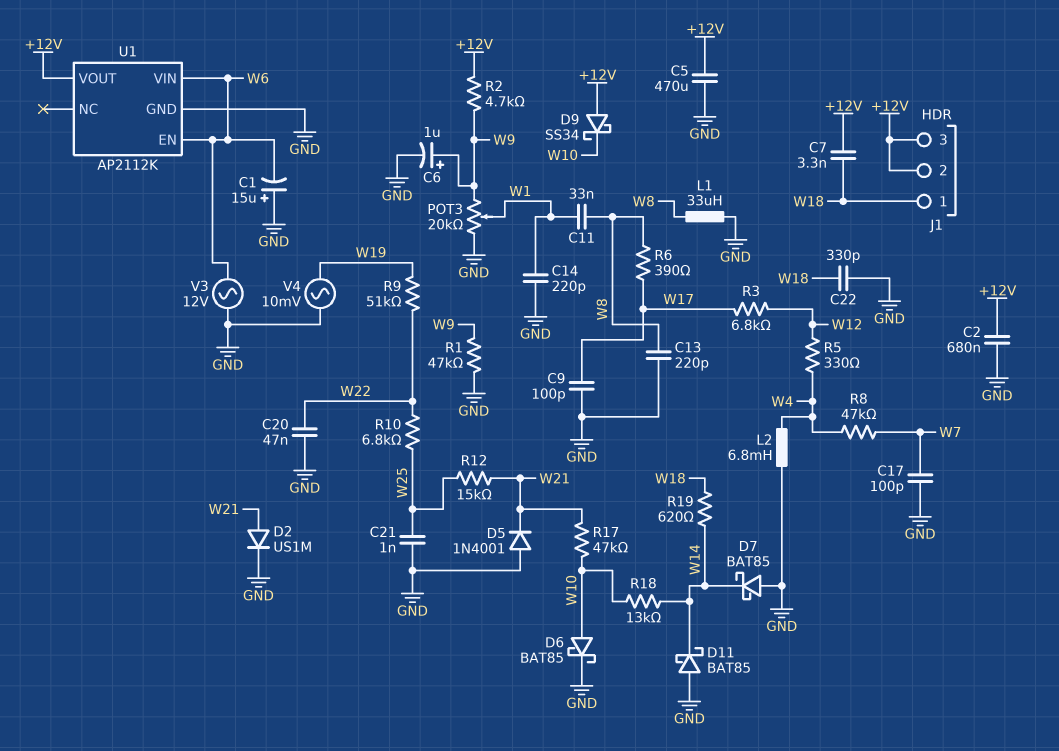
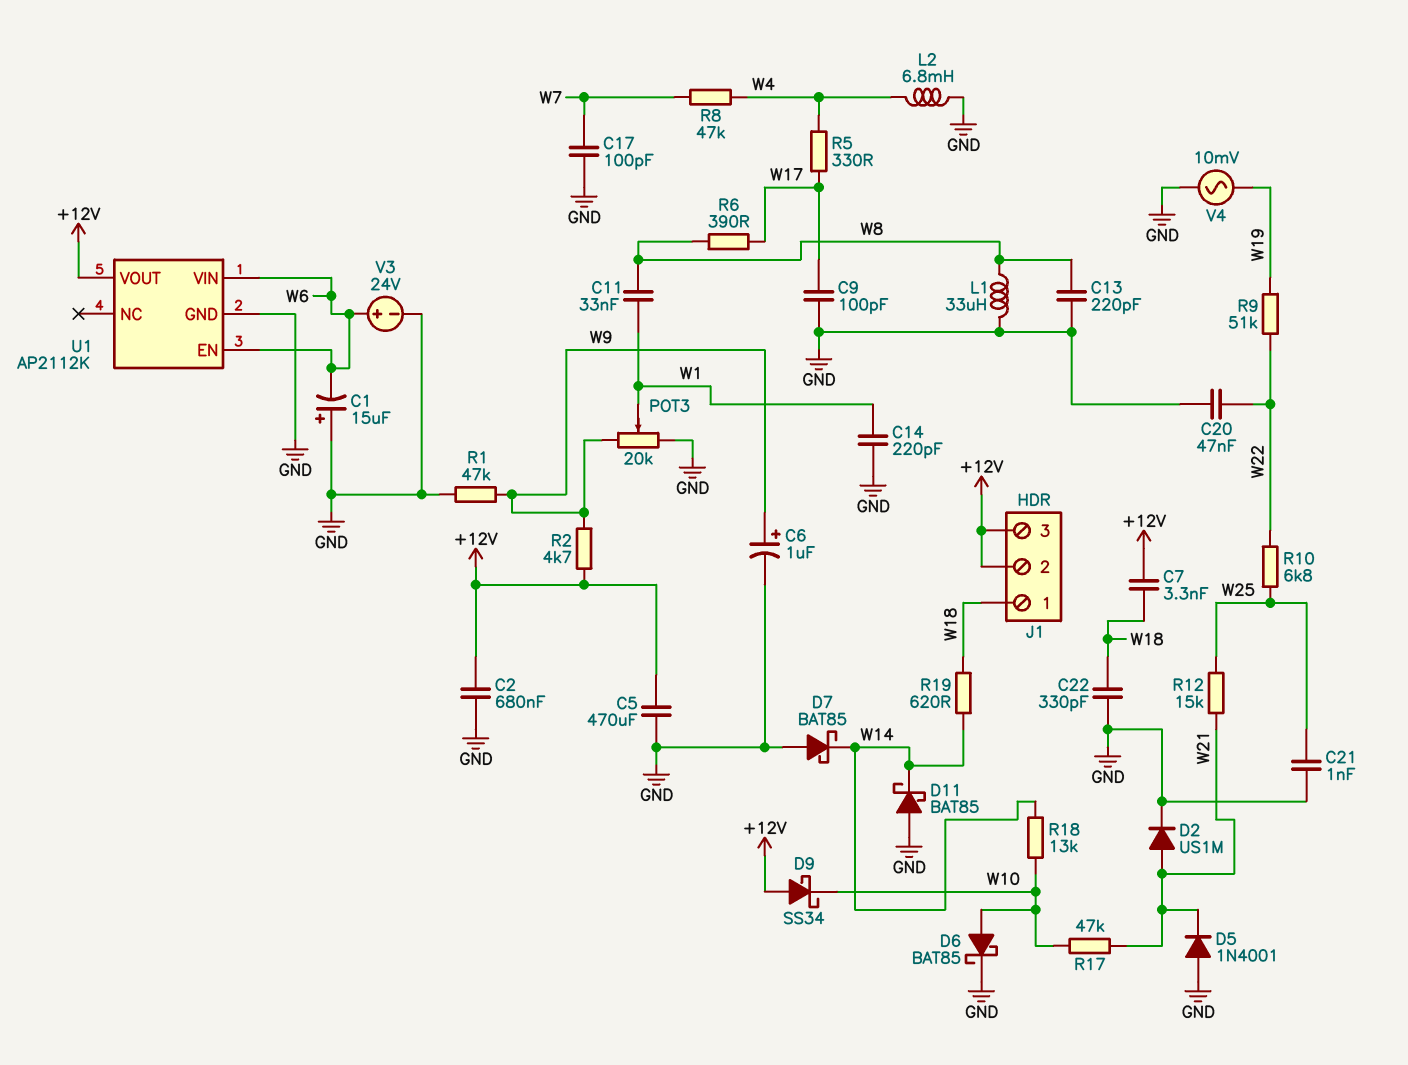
R3: 6.8k (W12, W17) -> none
R5: 330 (W4, W12) -> 330 (W4, W17)
V3: AC 12V (GND, W6) -> 24V (plus W6, minus GND)

